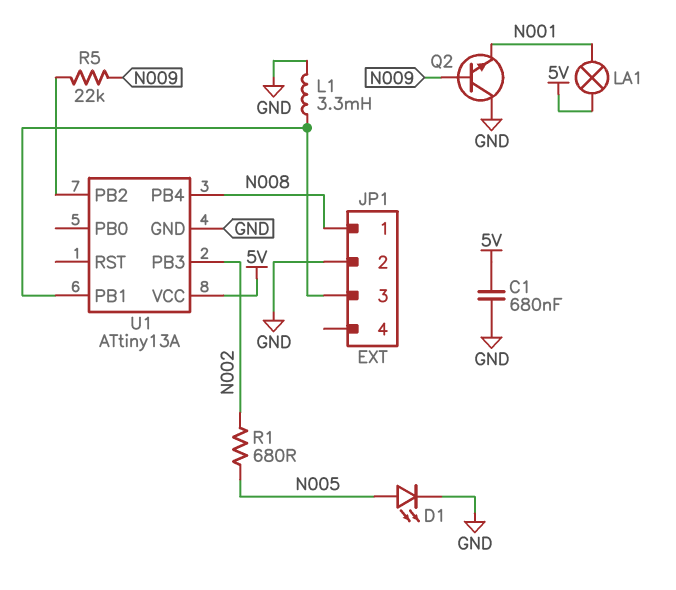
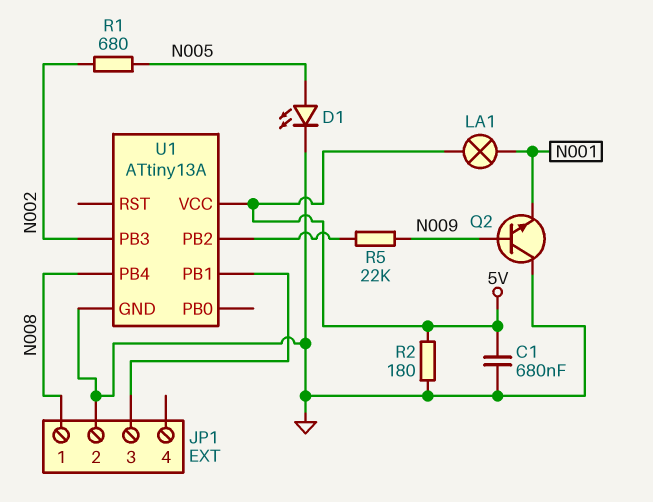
L1: 3.3mH (GND, JP1/3) -> none
R2: none -> 180 (5V, GND)

